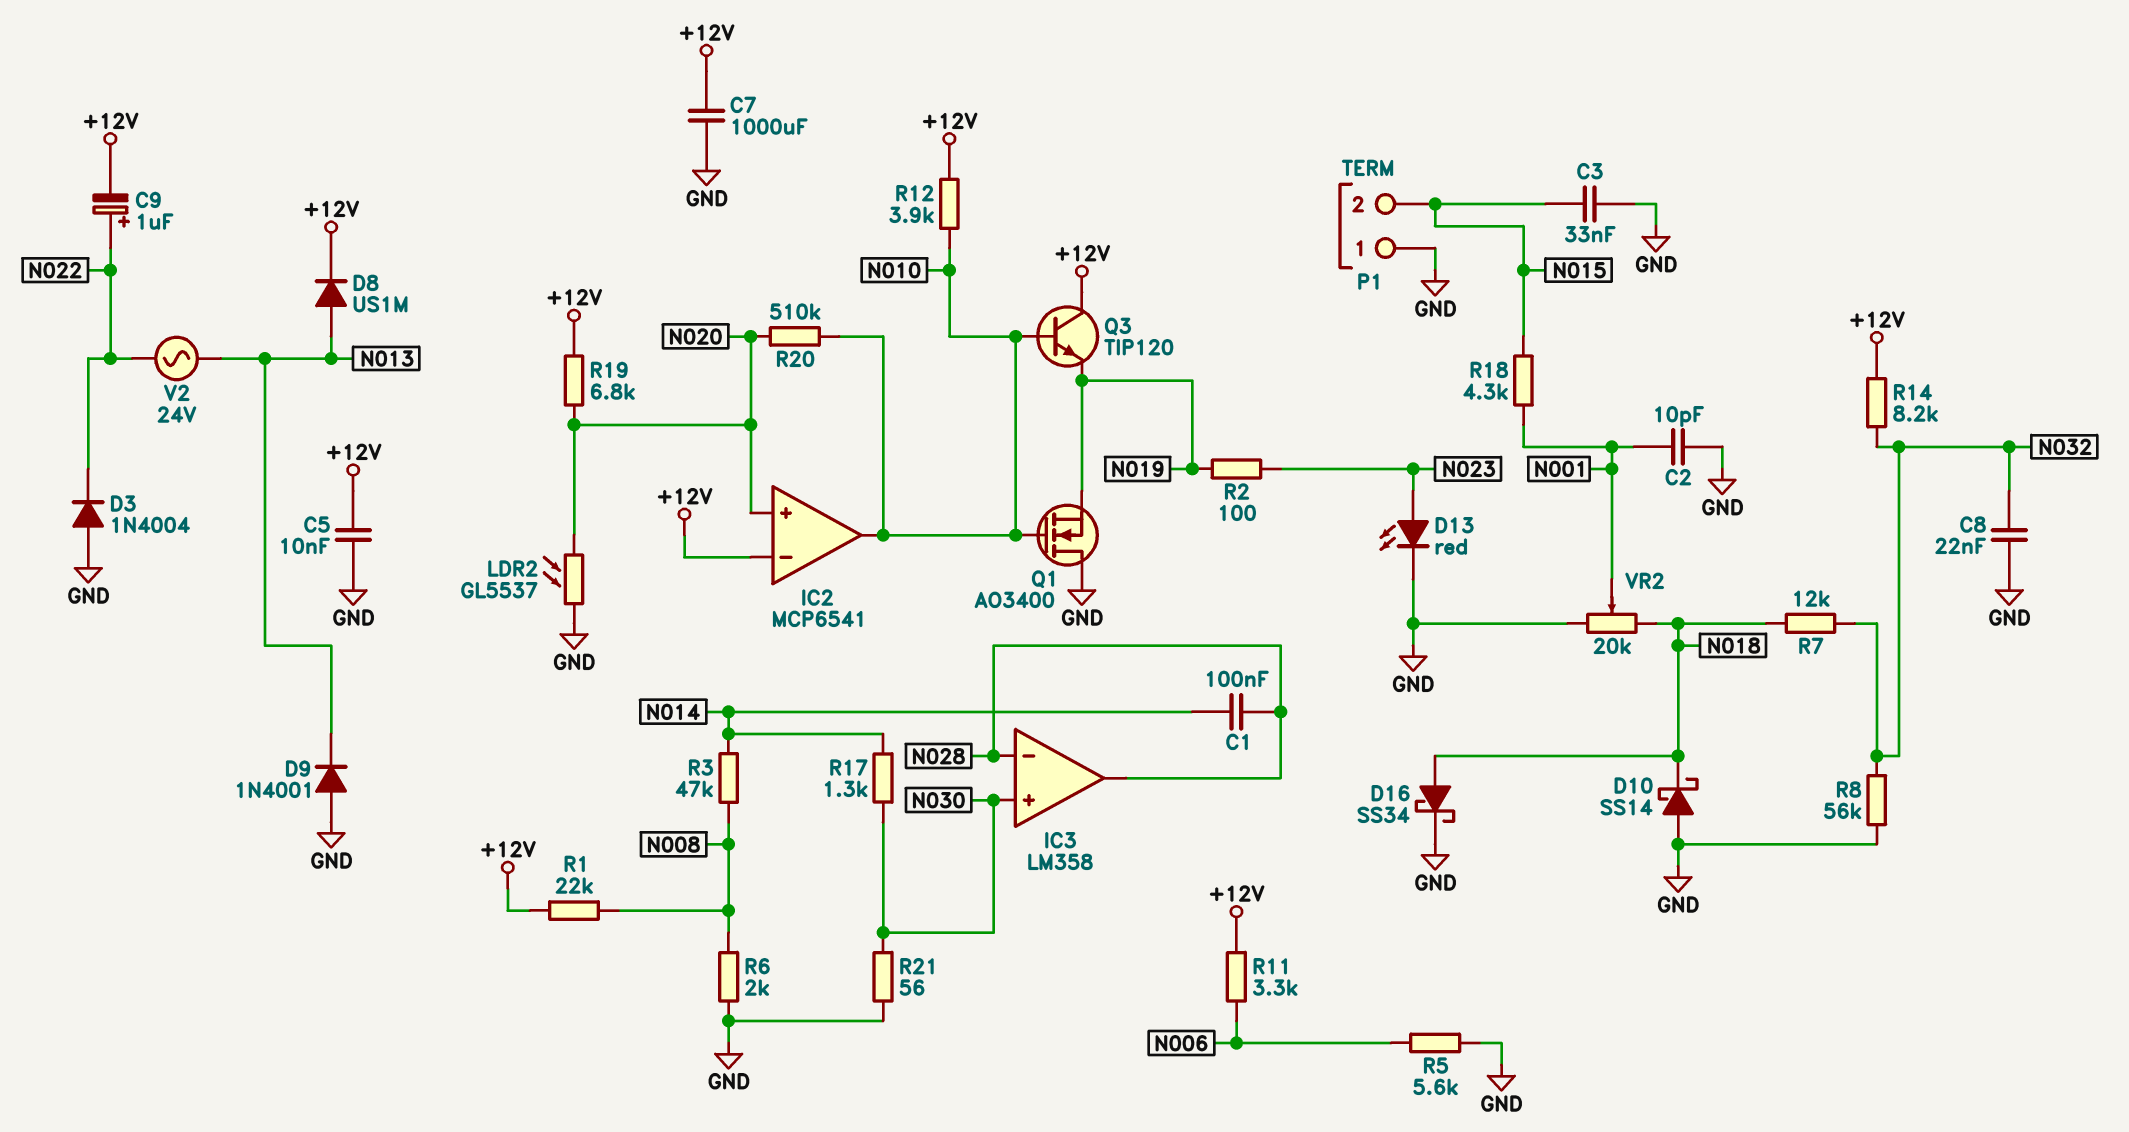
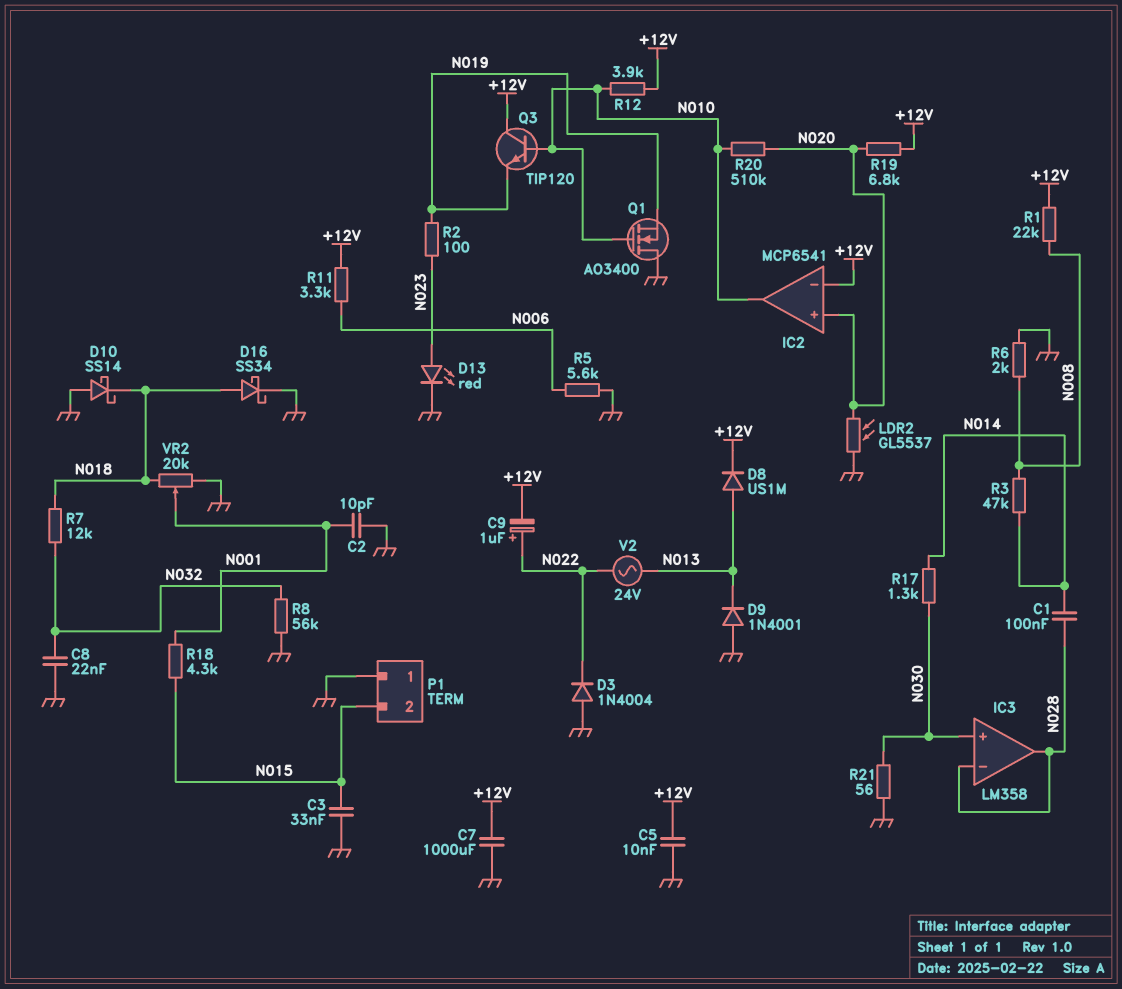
R14: 8.2k (+12V, N032) -> none

